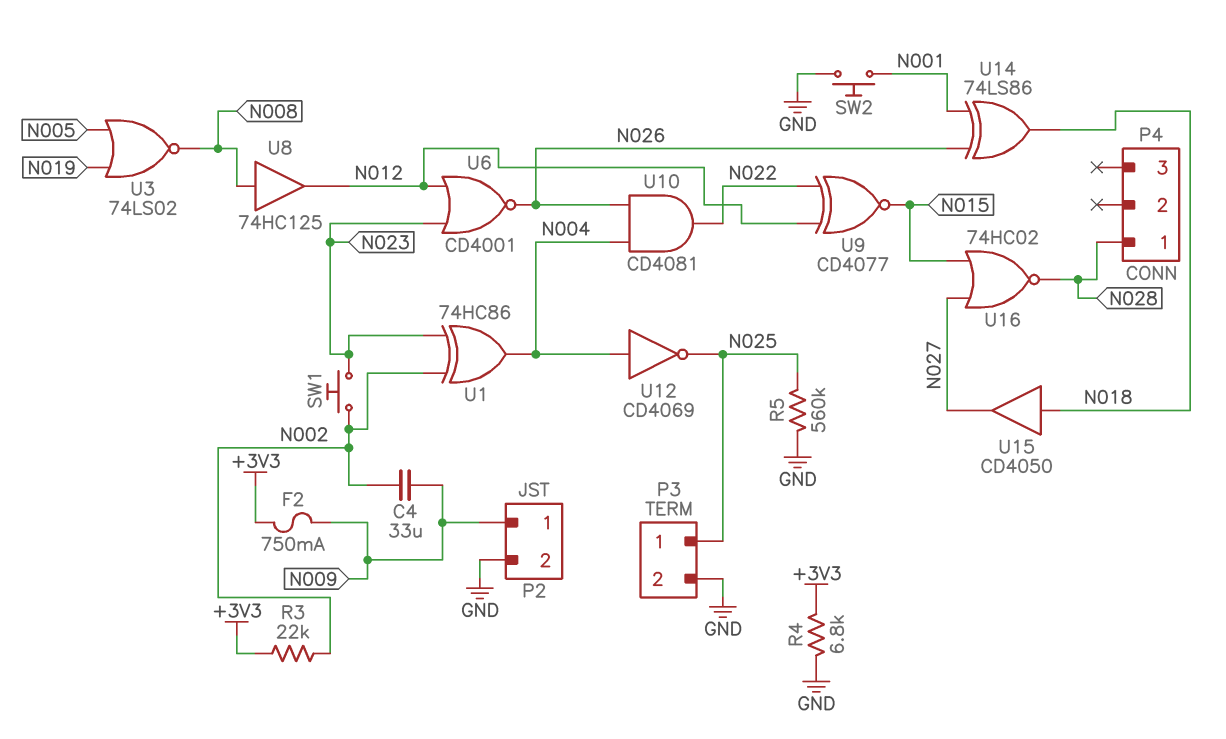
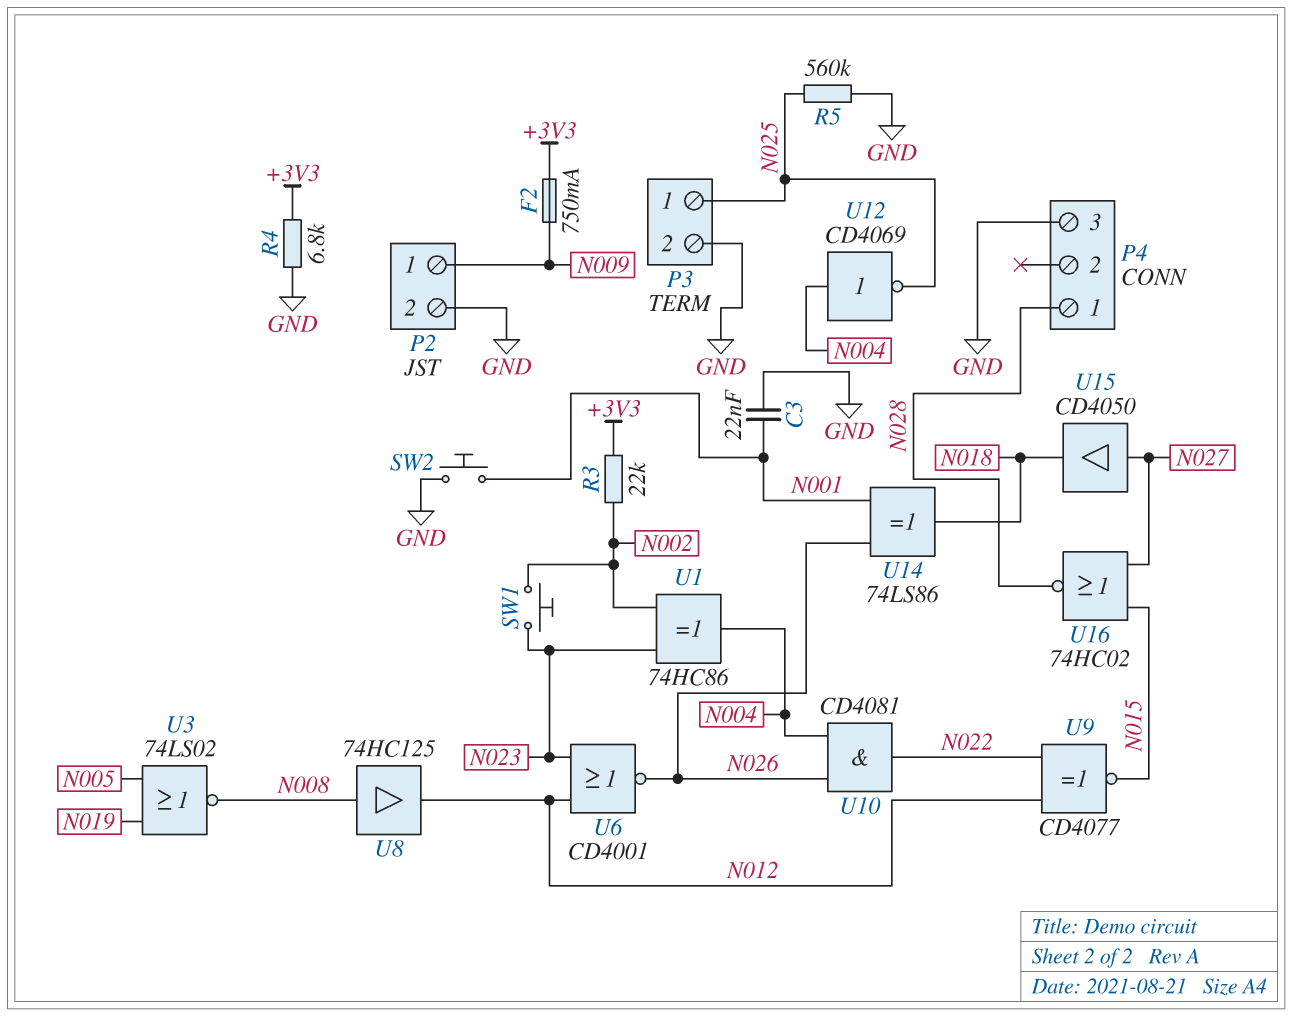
C3: none -> 22nF (GND, N001)
C4: 33uF (N002, N009) -> none
P4 pin 3: none -> GND
U15: buffer CD4050 (in N018, out N027) -> buffer CD4050 (in N027, out N018)

